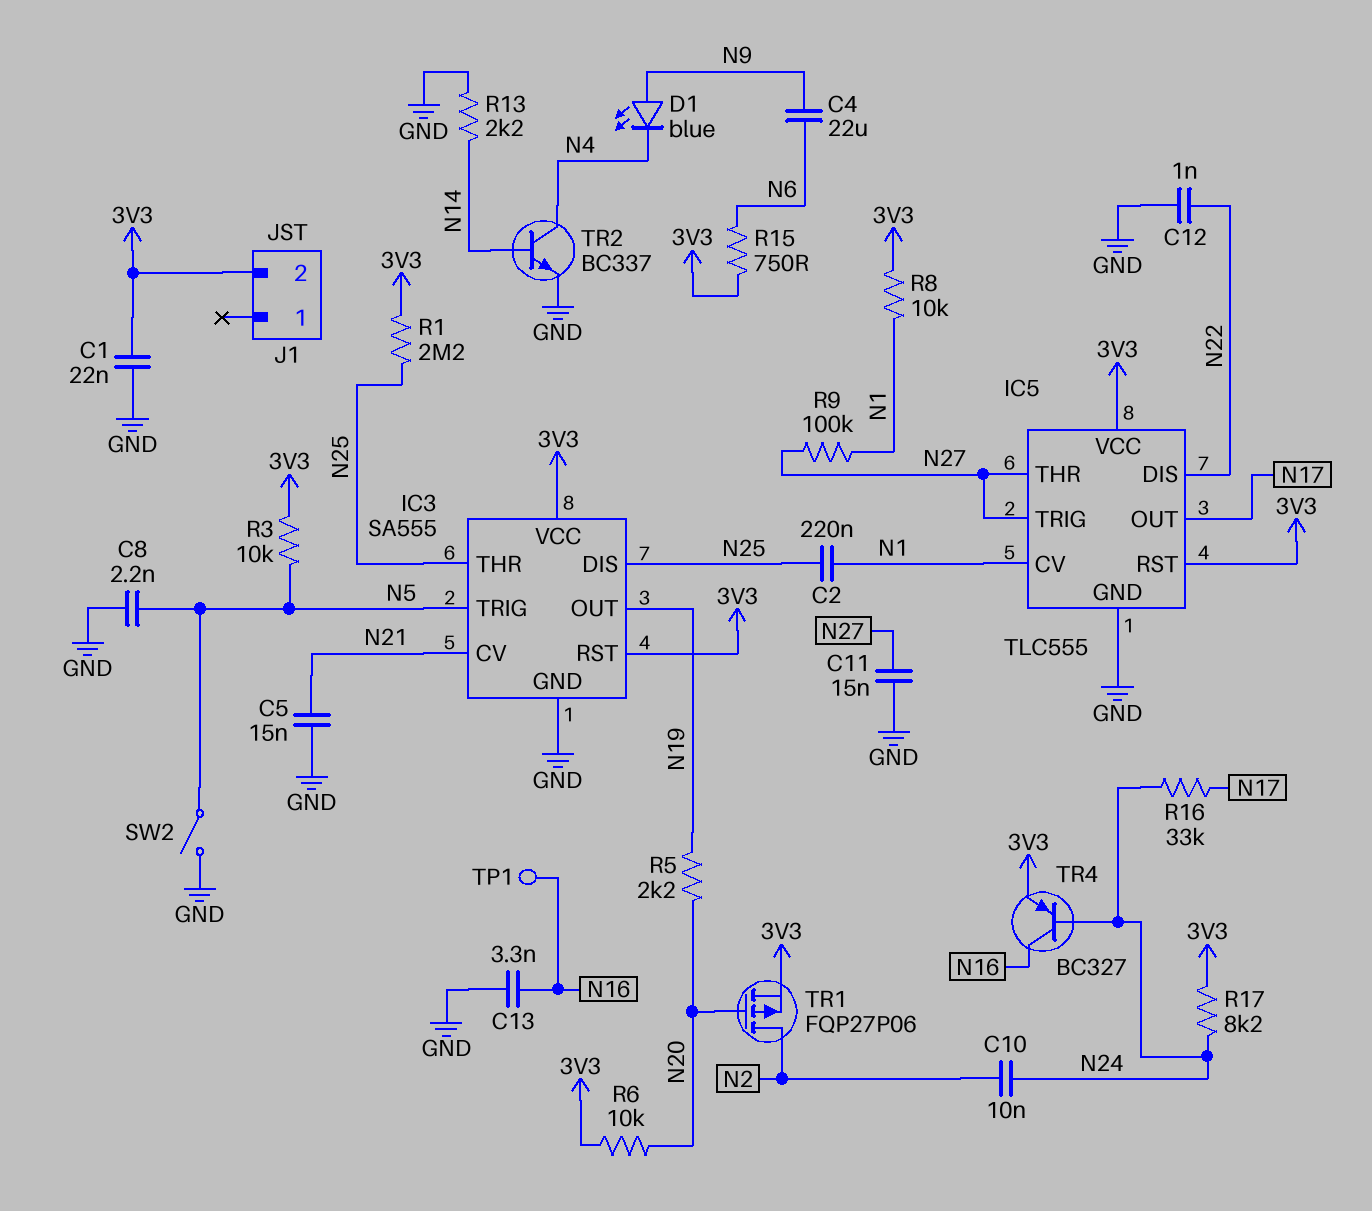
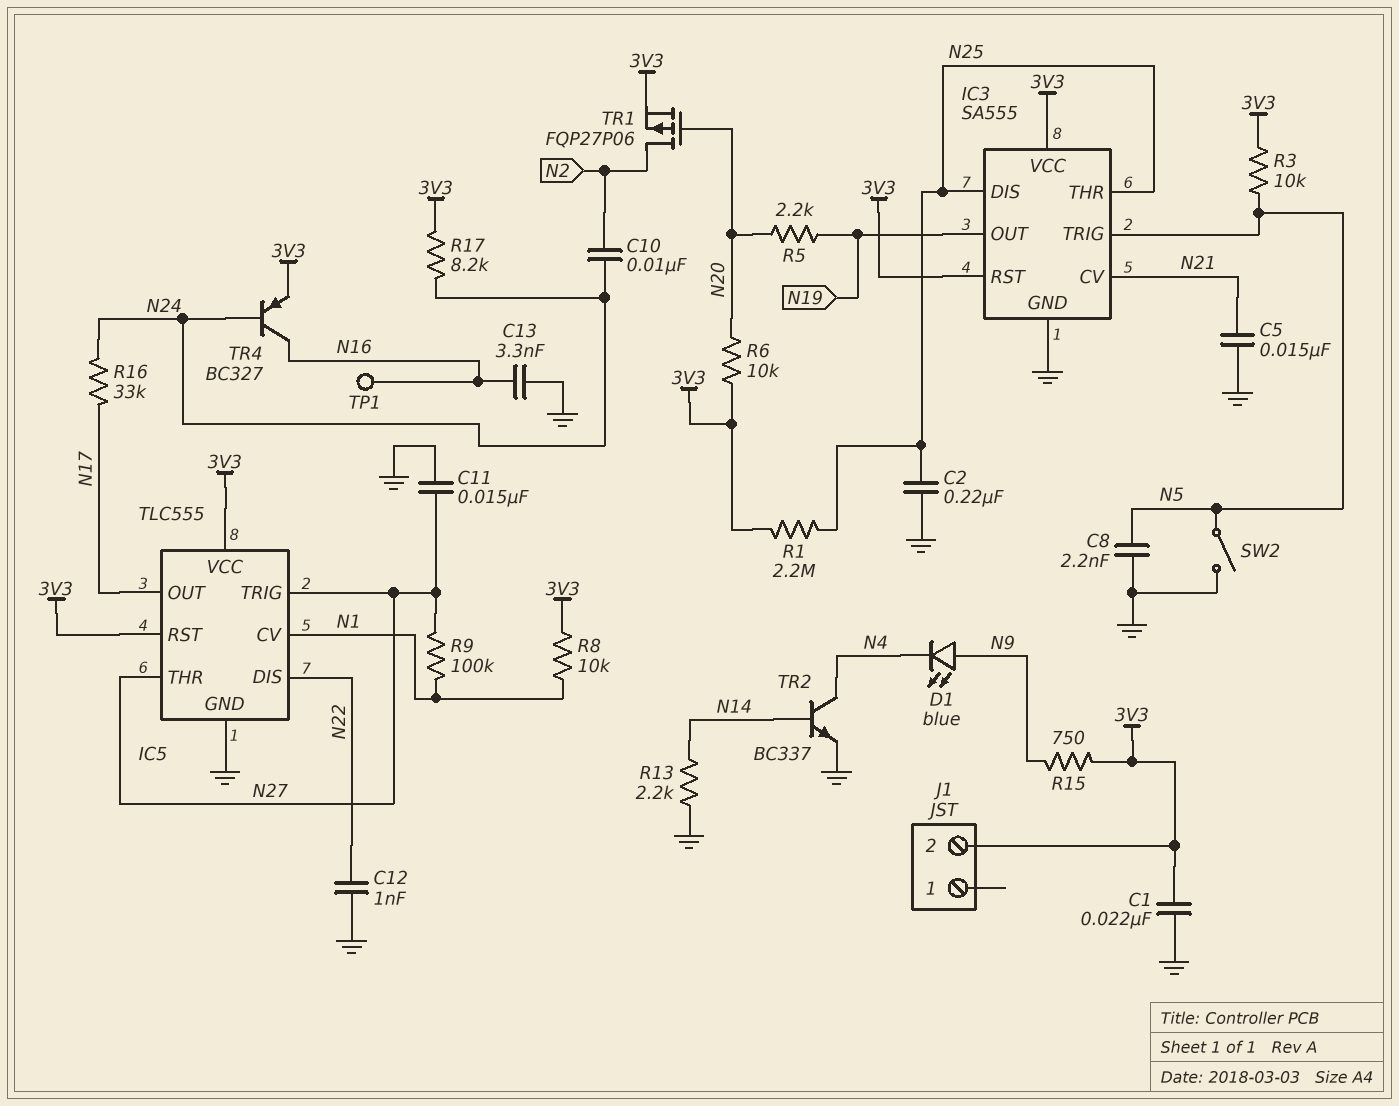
C2: 220nF (N1, N25) -> 220nF (GND, N25)
C4: 22uF (N6, N9) -> none
R15: 750 (3V3, N6) -> 750 (3V3, N9)

